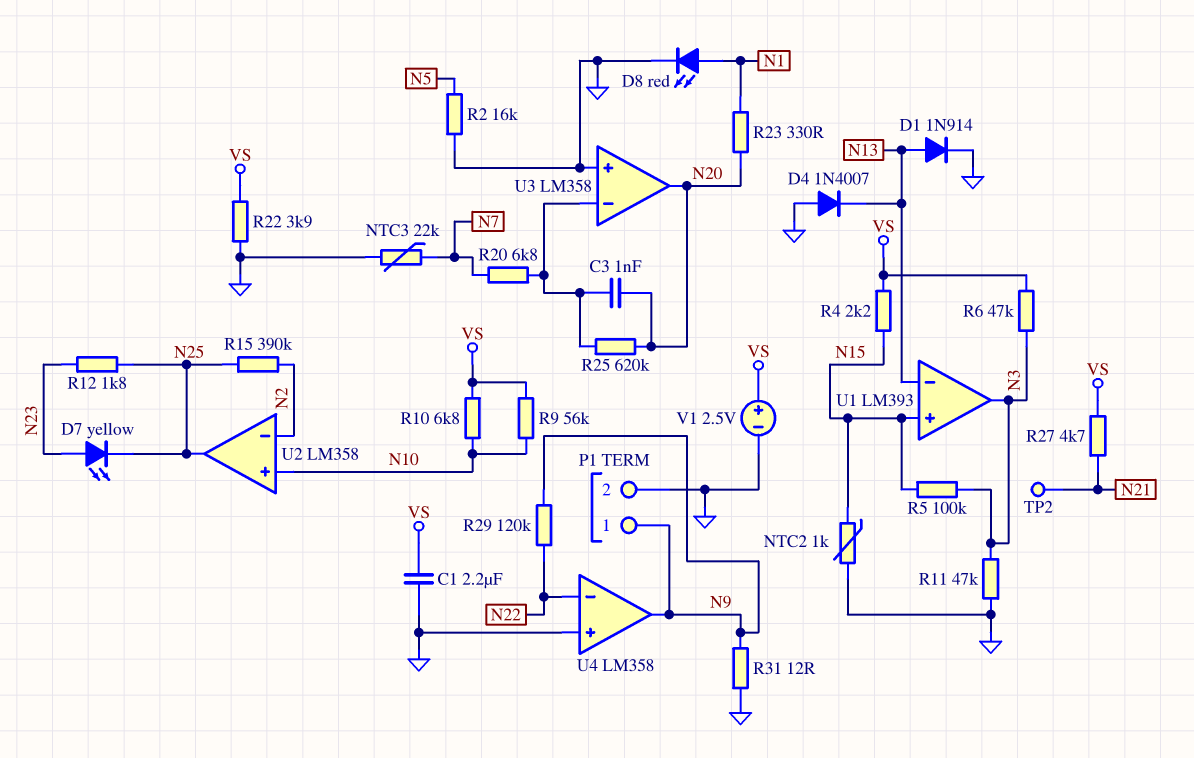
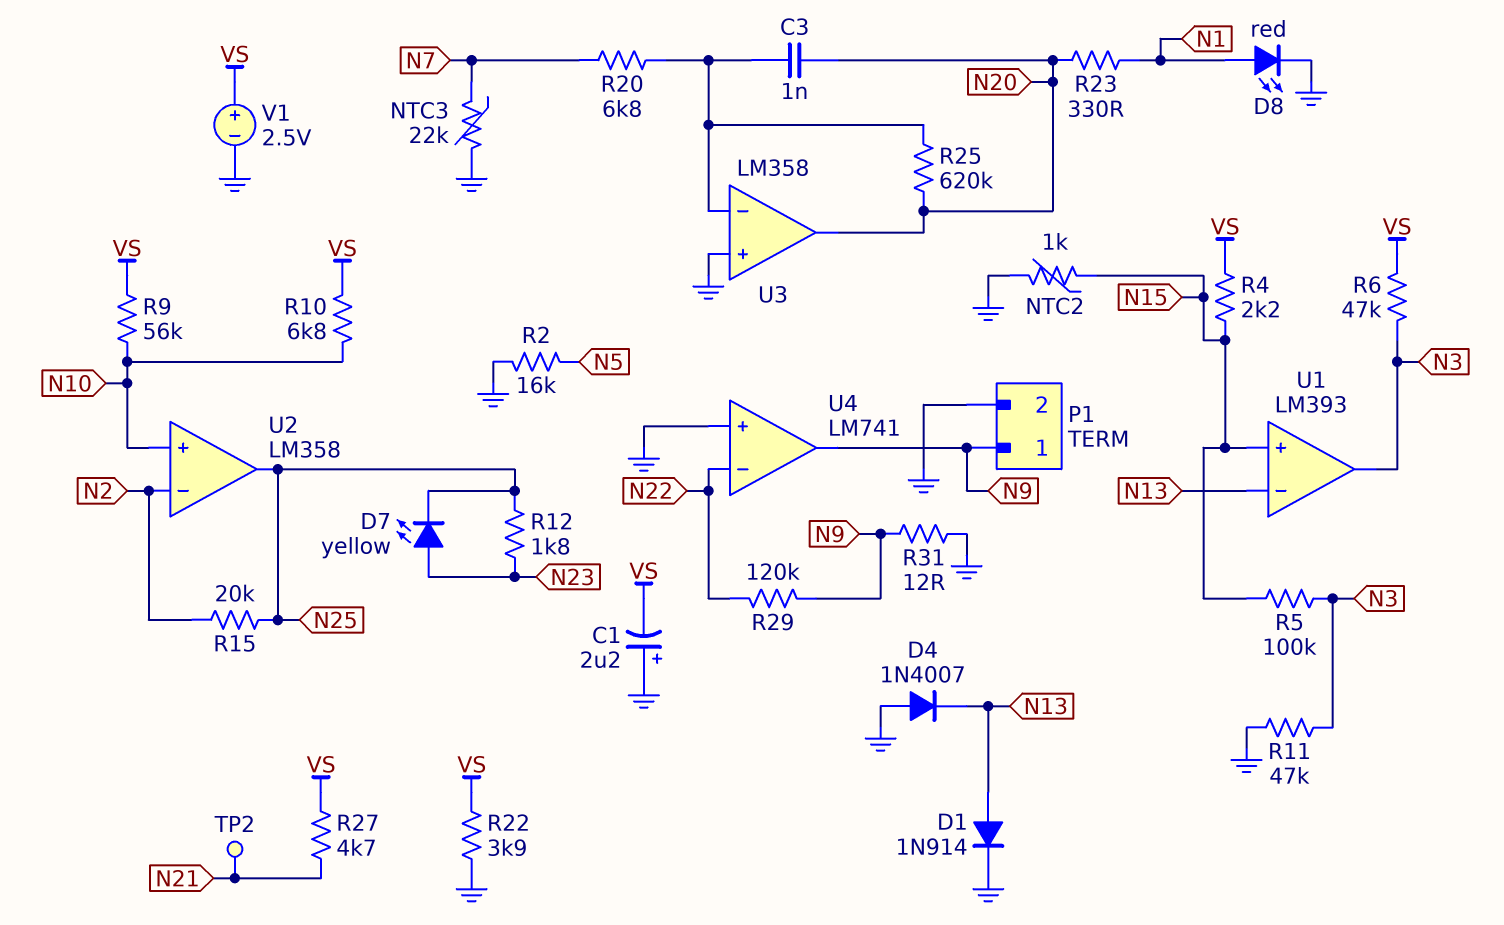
C1: 2.2uF (GND, VS) -> 2.2uF (plus GND, minus VS)
R15: 390k (N2, N25) -> 20k (N2, N25)
U4: LM358 -> LM741

